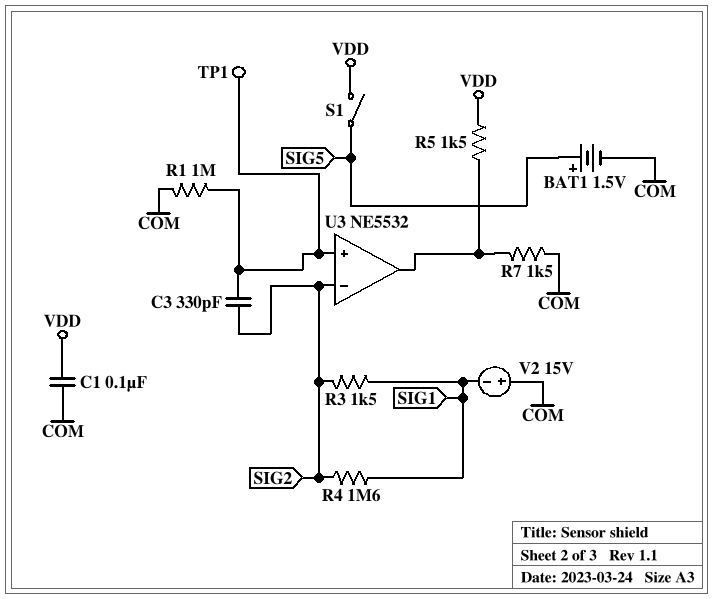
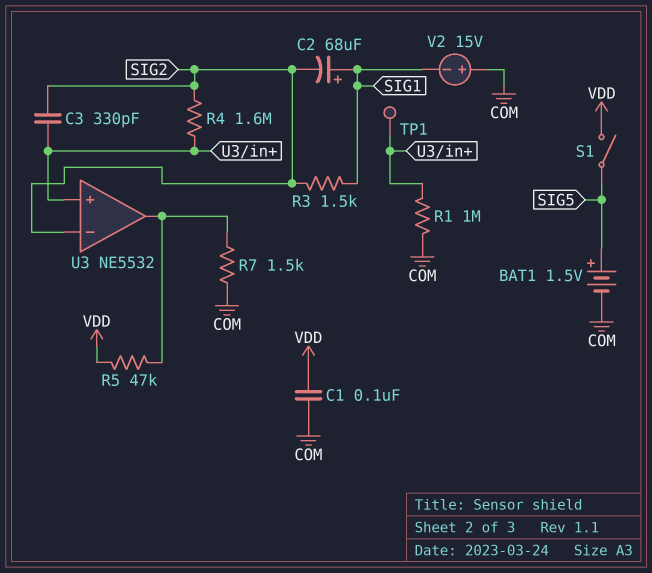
C2: none -> 68uF (plus SIG1, minus SIG2)
R4: 1.6M (SIG1, SIG2) -> 1.6M (SIG2, U3/in+)
R5: 1.5k (U3/out, VDD) -> 47k (U3/out, VDD)

